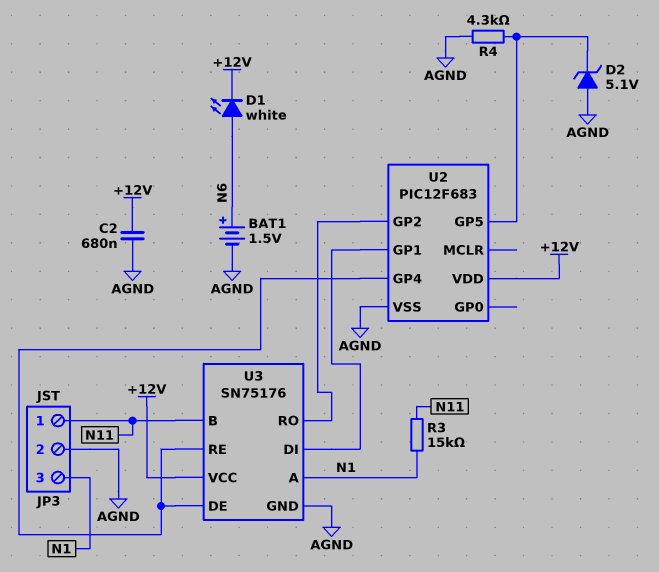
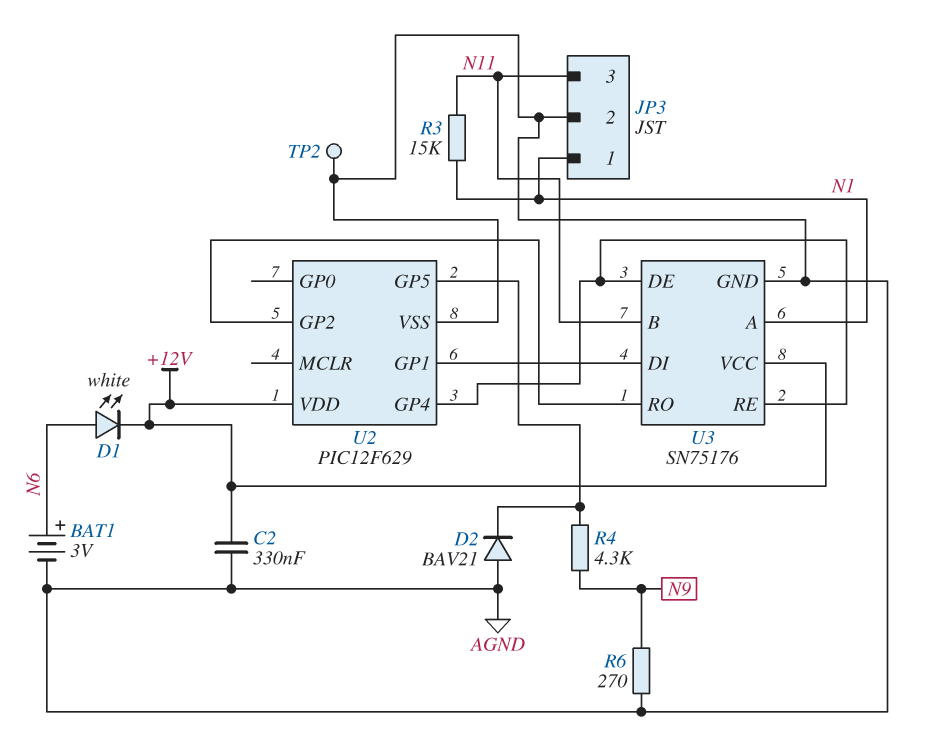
BAT1: 1.5V (plus N6, minus AGND) -> 3V (plus N6, minus AGND)
C2: 680nF (+12V, AGND) -> 330nF (+12V, AGND)
D2: zener 5.1V (A AGND, K U2/GP5) -> diode BAV21 (A AGND, K U2/GP5)
JP3 pin 1: N11 -> N1
JP3 pin 3: N1 -> N11
R4: 4.3k (AGND, U2/GP5) -> 4.3k (N9, U2/GP5)
R6: none -> 270 (AGND, N9)
TP2: none -> test point (AGND)
U2: PIC12F683 -> PIC12F629

